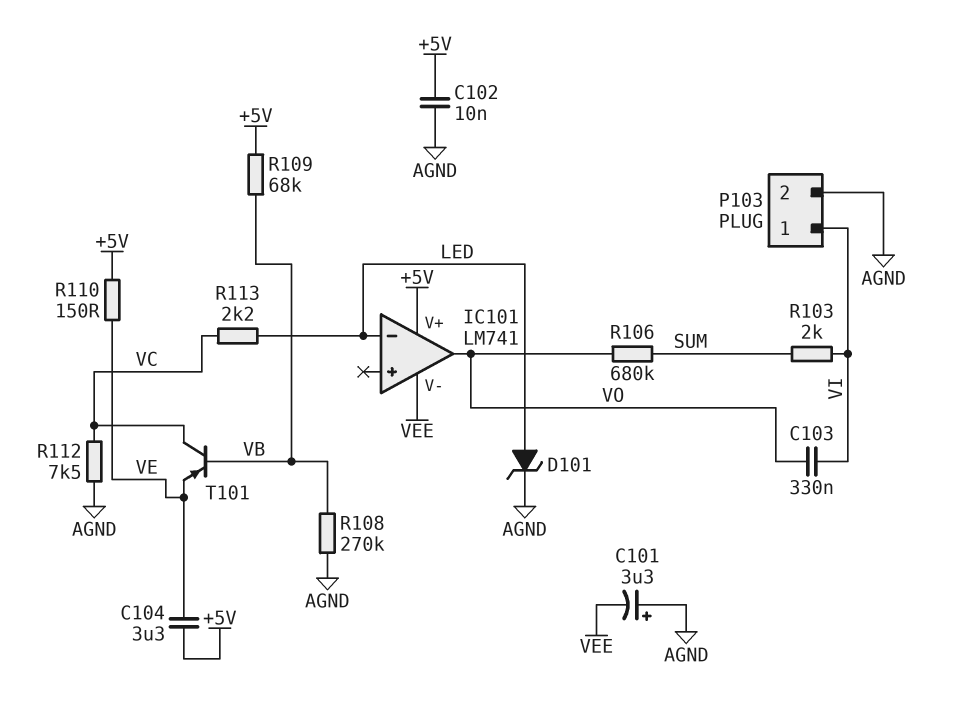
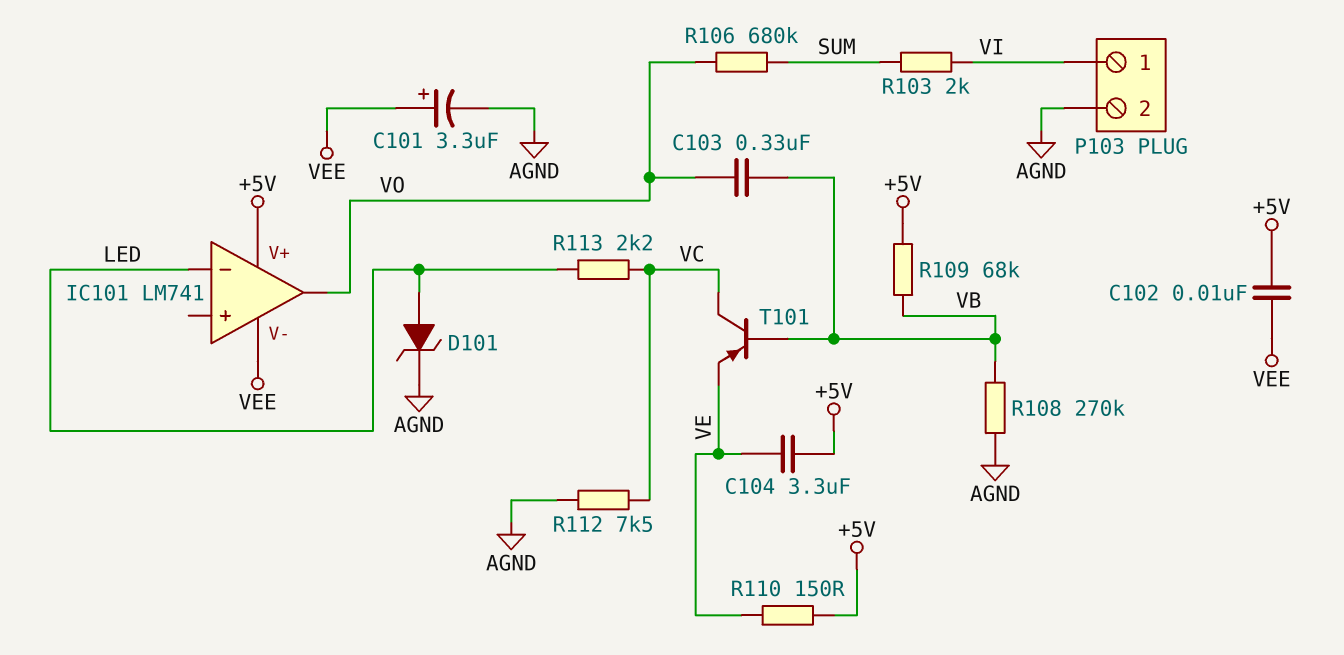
C101: 3.3uF (plus AGND, minus VEE) -> 3.3uF (plus VEE, minus AGND)
C102: 10nF (+5V, AGND) -> 10nF (+5V, VEE)
C103: 330nF (VI, VO) -> 330nF (VB, VO)

